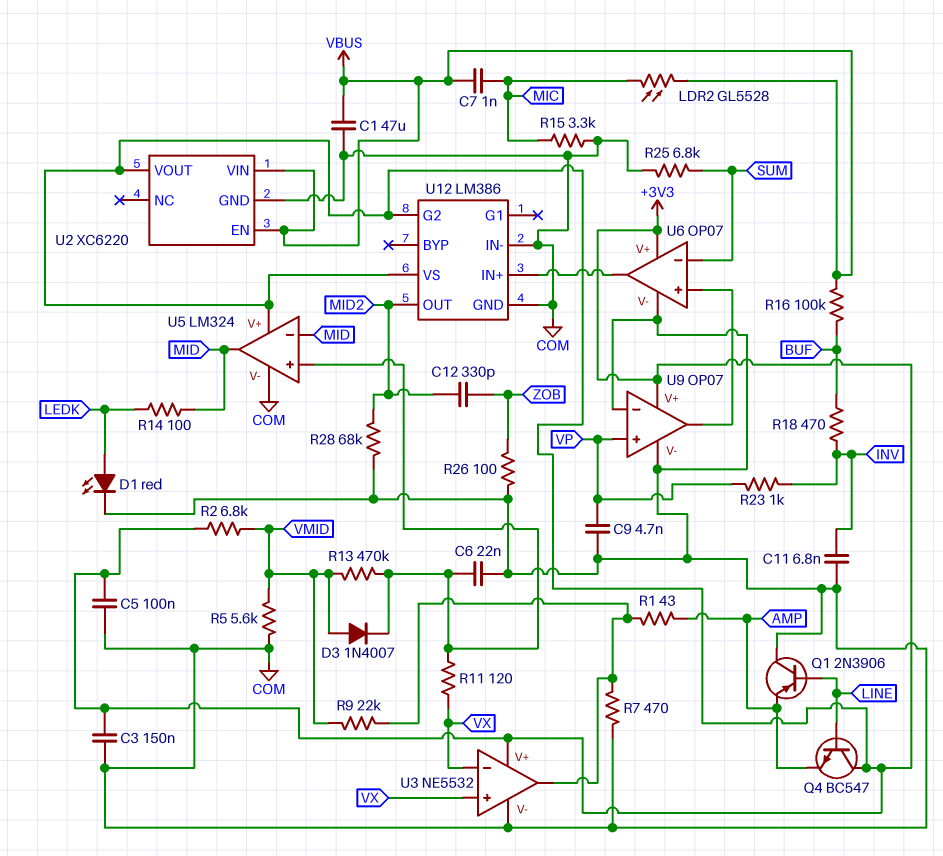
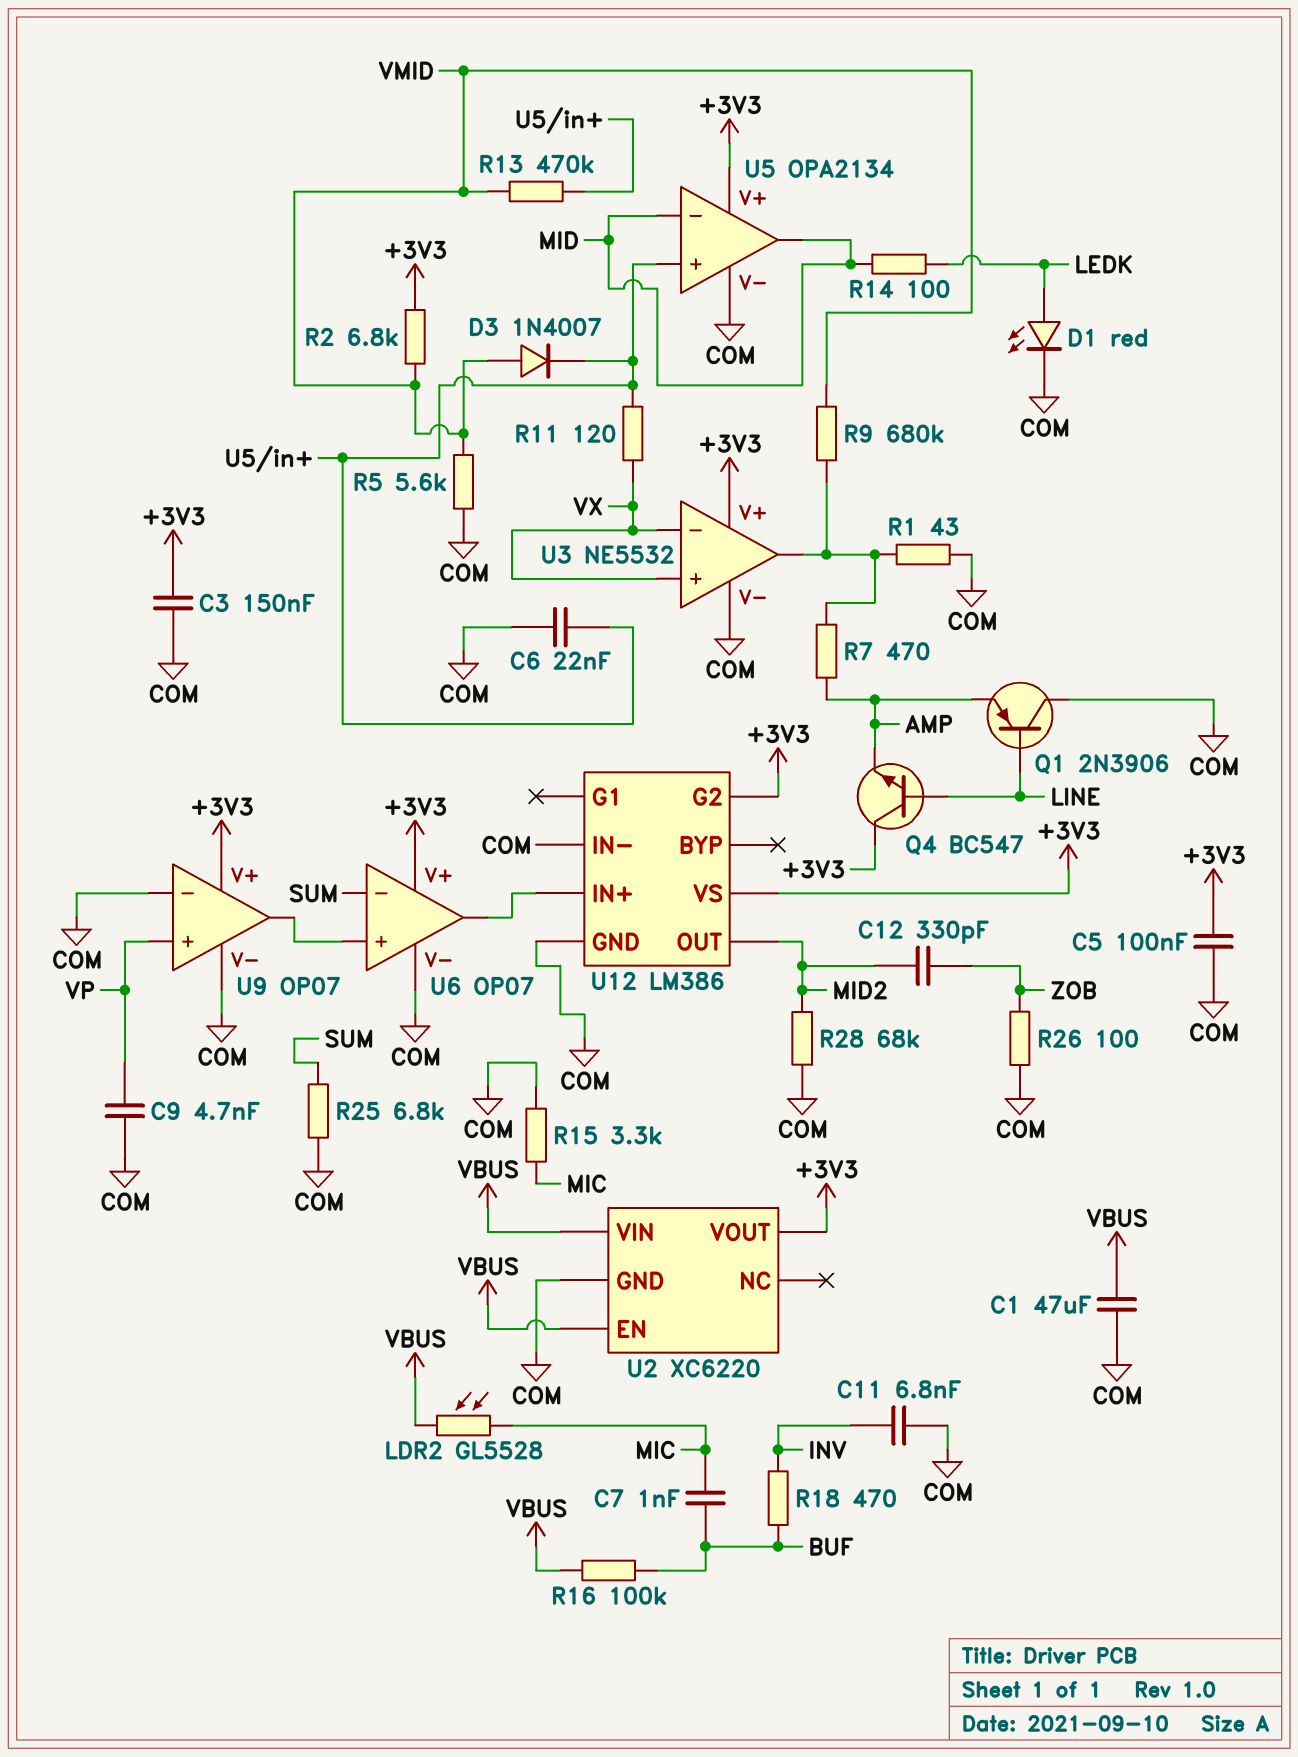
C7: 1nF (MIC, VBUS) -> 1nF (BUF, MIC)
R1: 43 (AMP, U3/out) -> 43 (COM, U3/out)
R7: 470 (COM, U3/out) -> 470 (AMP, U3/out)
R9: 22k (U3/out, VMID) -> 680k (U3/out, VMID)
R23: 1k (INV, VP) -> none
U5: LM324 -> OPA2134

